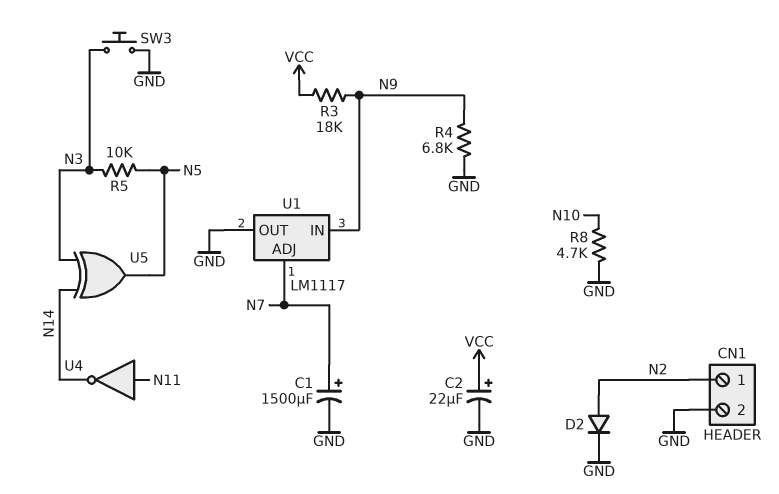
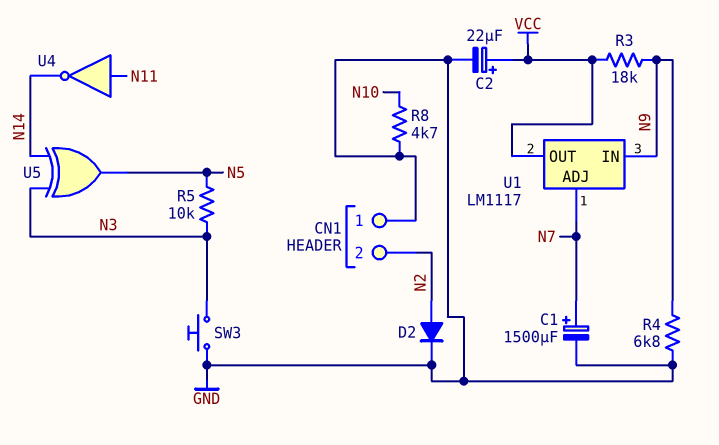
CN1 pin 1: N2 -> GND
CN1 pin 2: GND -> N2
U1 pin OUT: GND -> VCC

